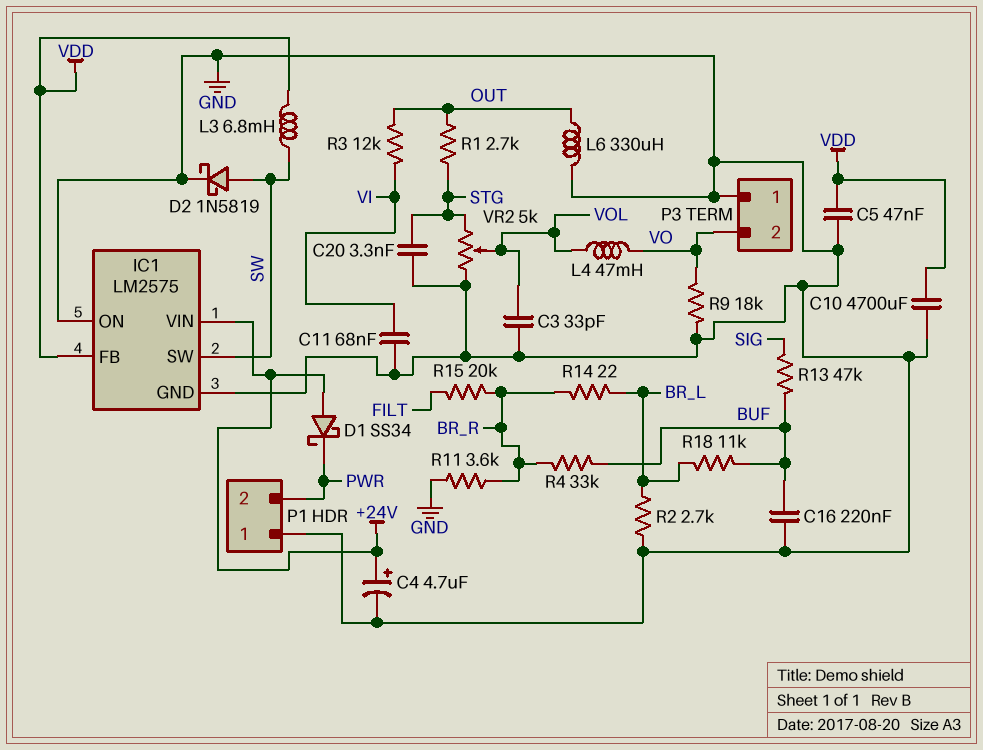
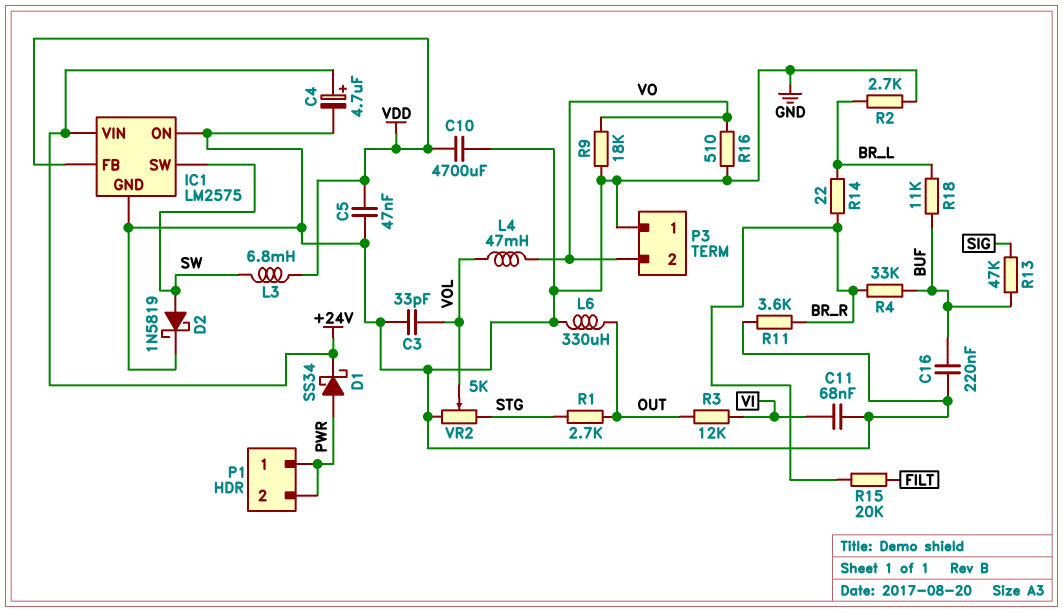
C20: 3.3nF (GND, STG) -> none
D1: schottky SS34 (A +24V, K PWR) -> schottky SS34 (A PWR, K +24V)
P1 pin 1: GND -> PWR
R16: none -> 510 (GND, VO)

